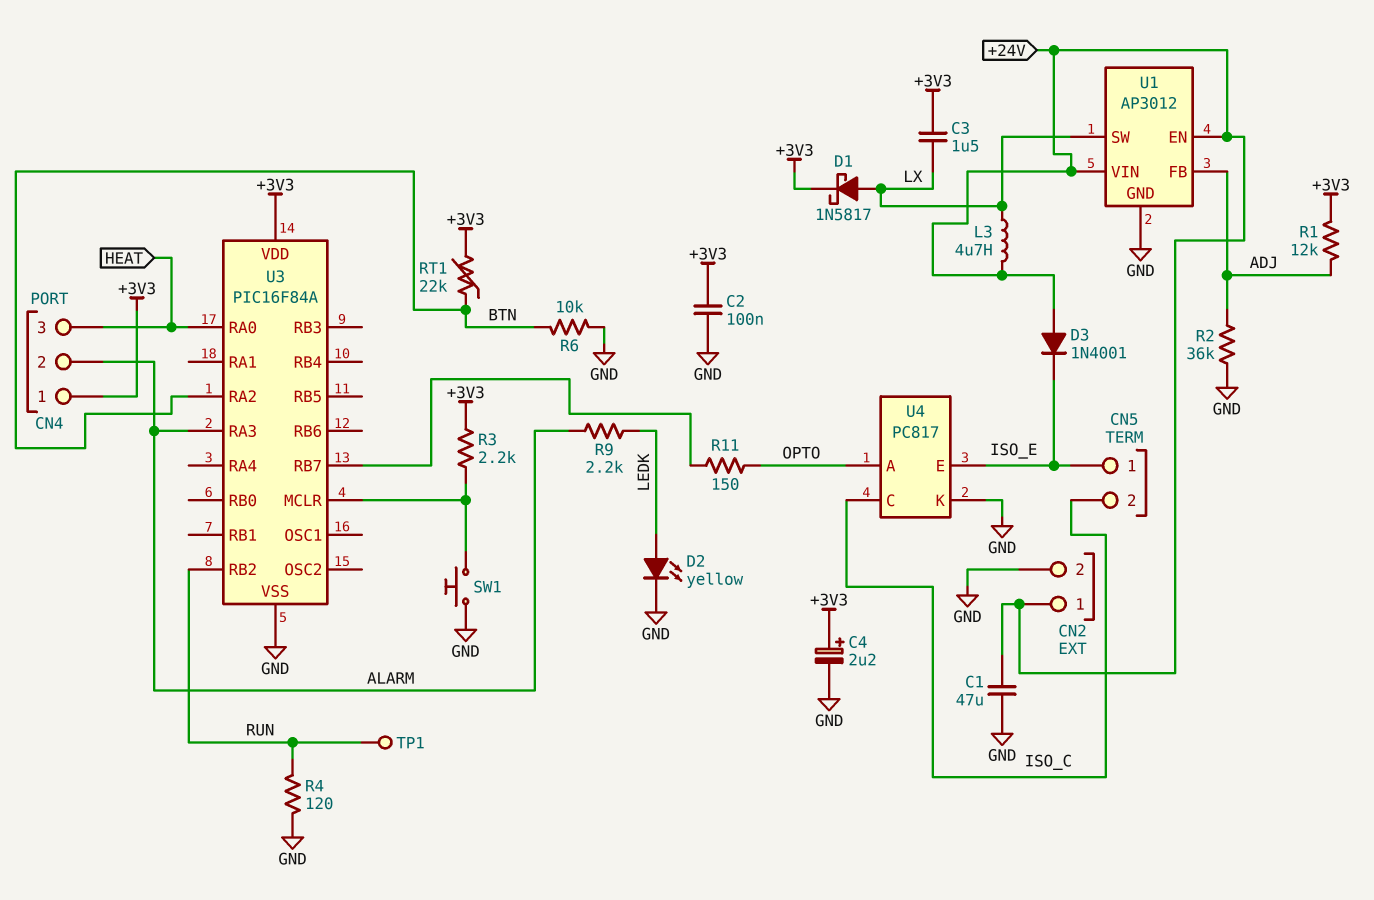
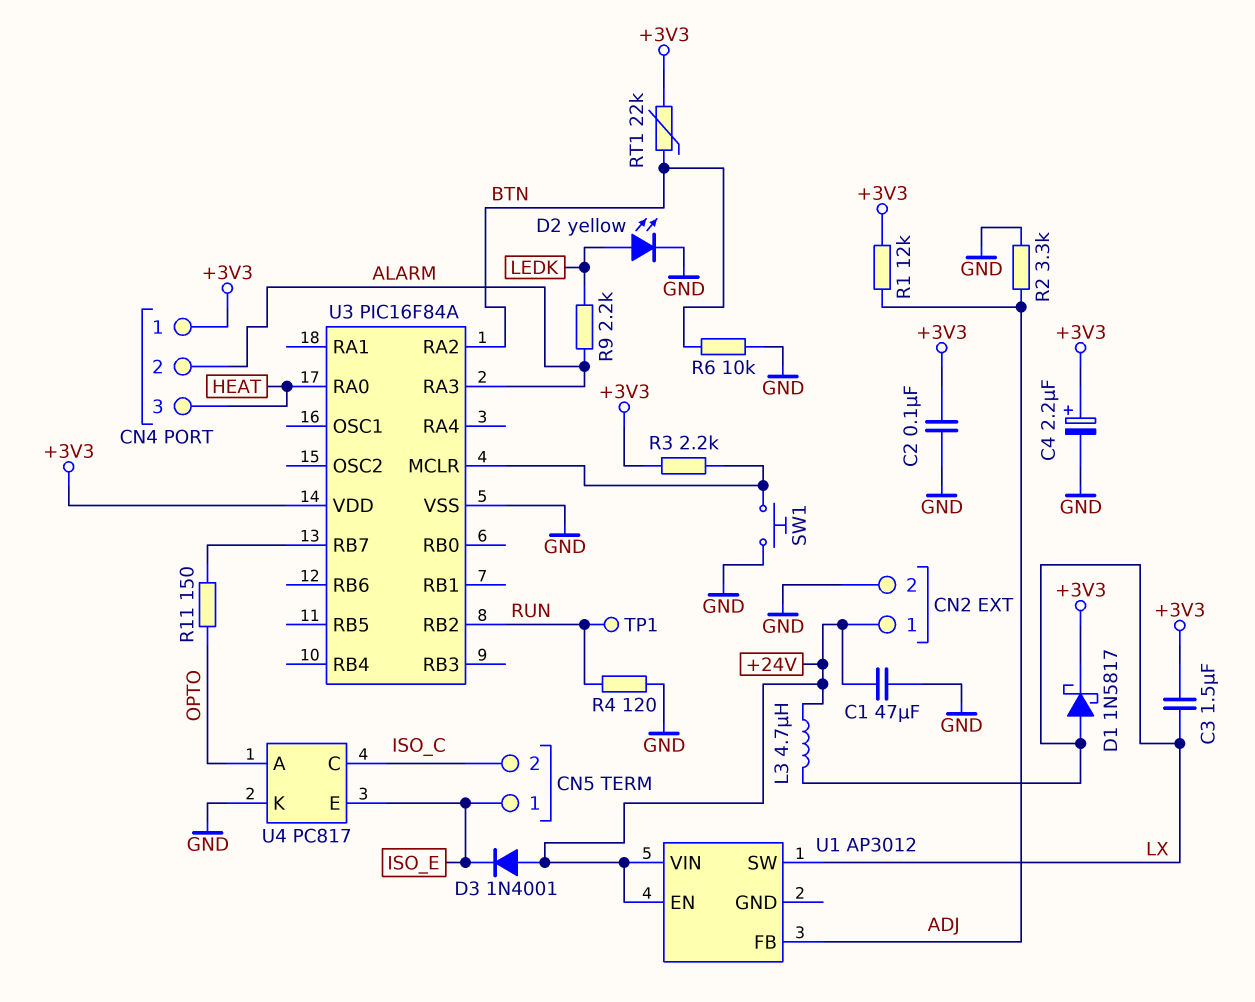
R2: 36k (ADJ, GND) -> 3.3k (ADJ, GND)
U1 pin GND: GND -> none

